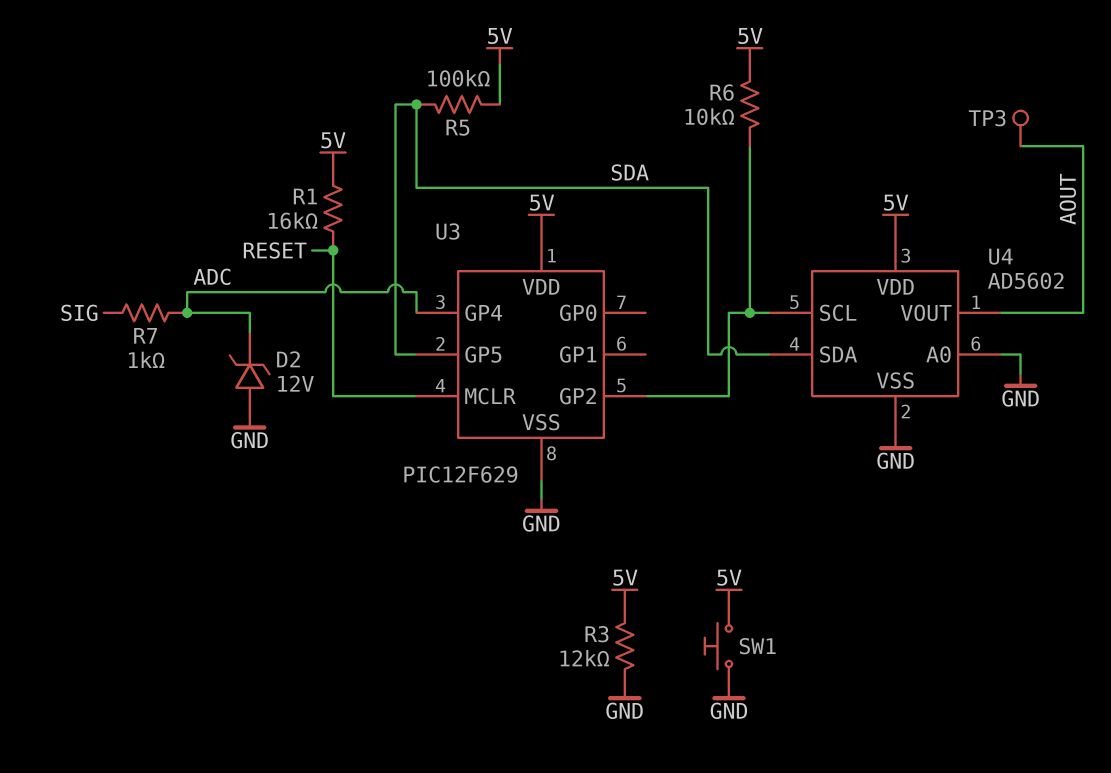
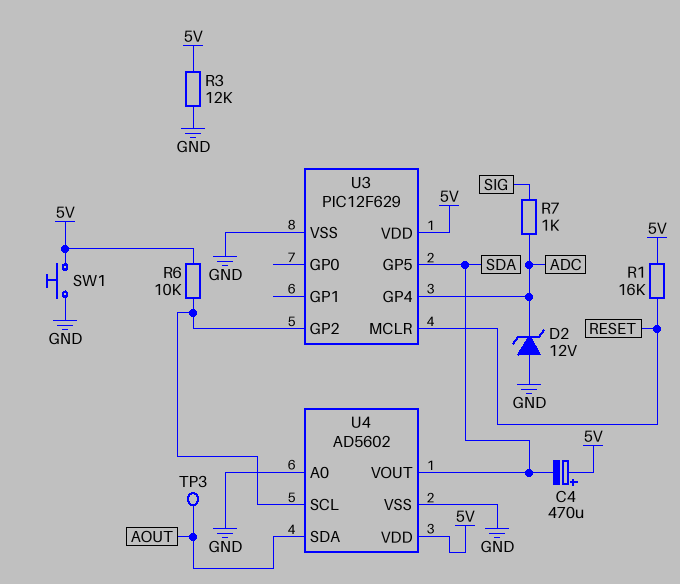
C4: none -> 470uF (plus 5V, minus SDA)
R5: 100k (5V, SDA) -> none
U4 pin SDA: SDA -> AOUT
U4 pin VOUT: AOUT -> SDA

